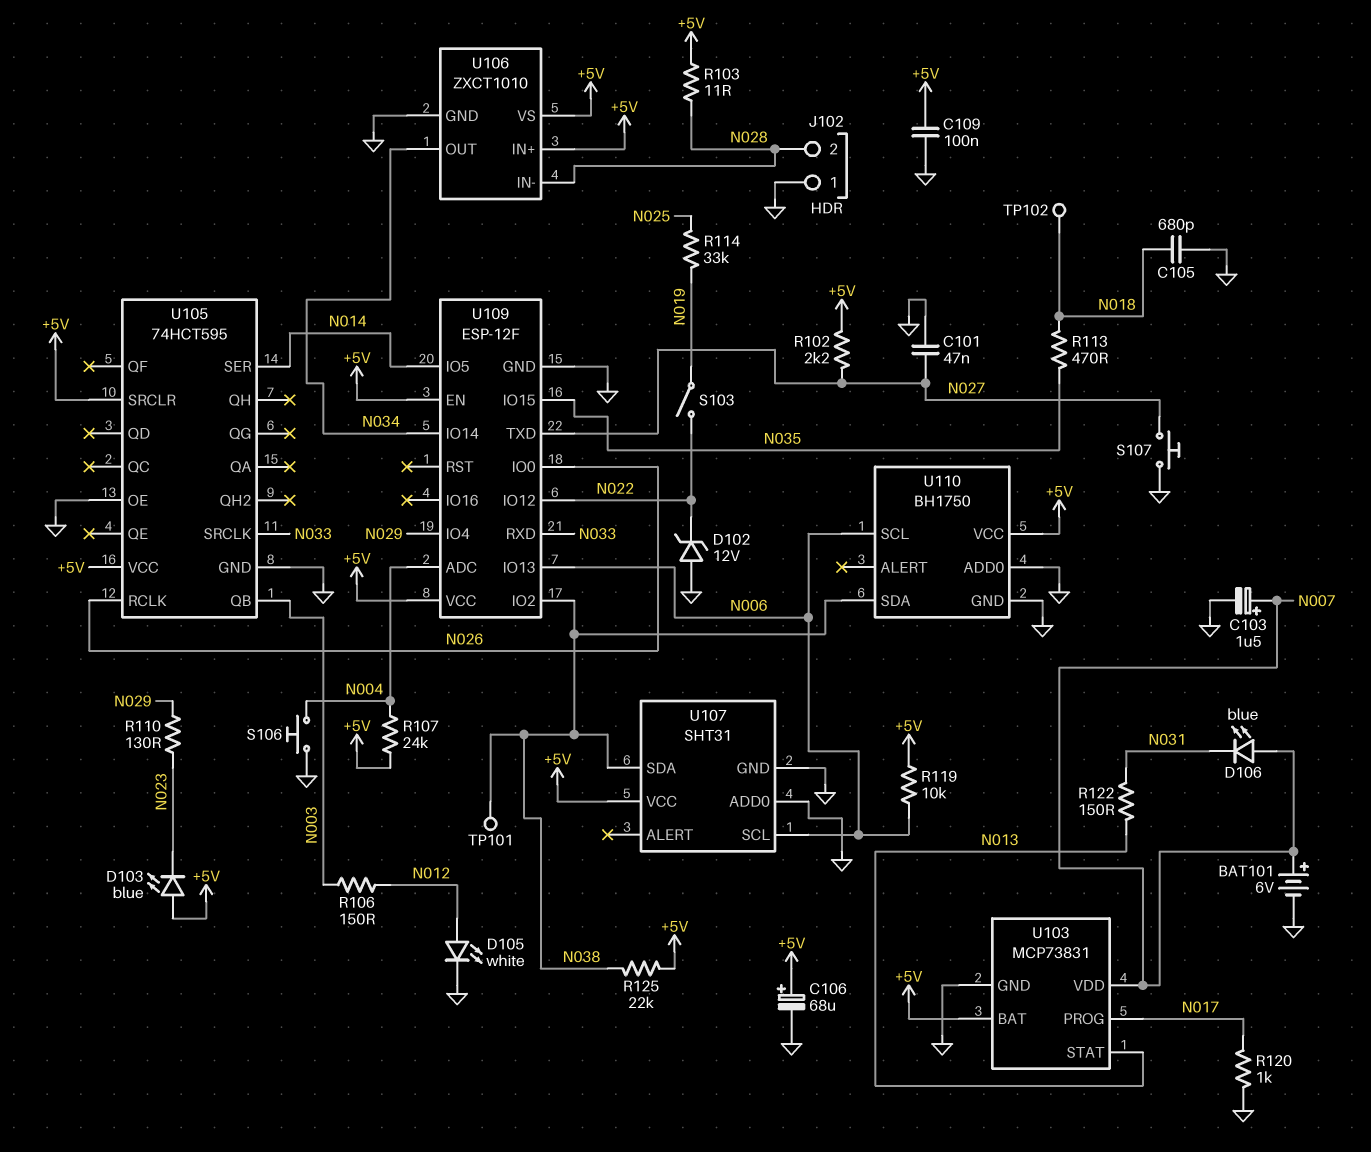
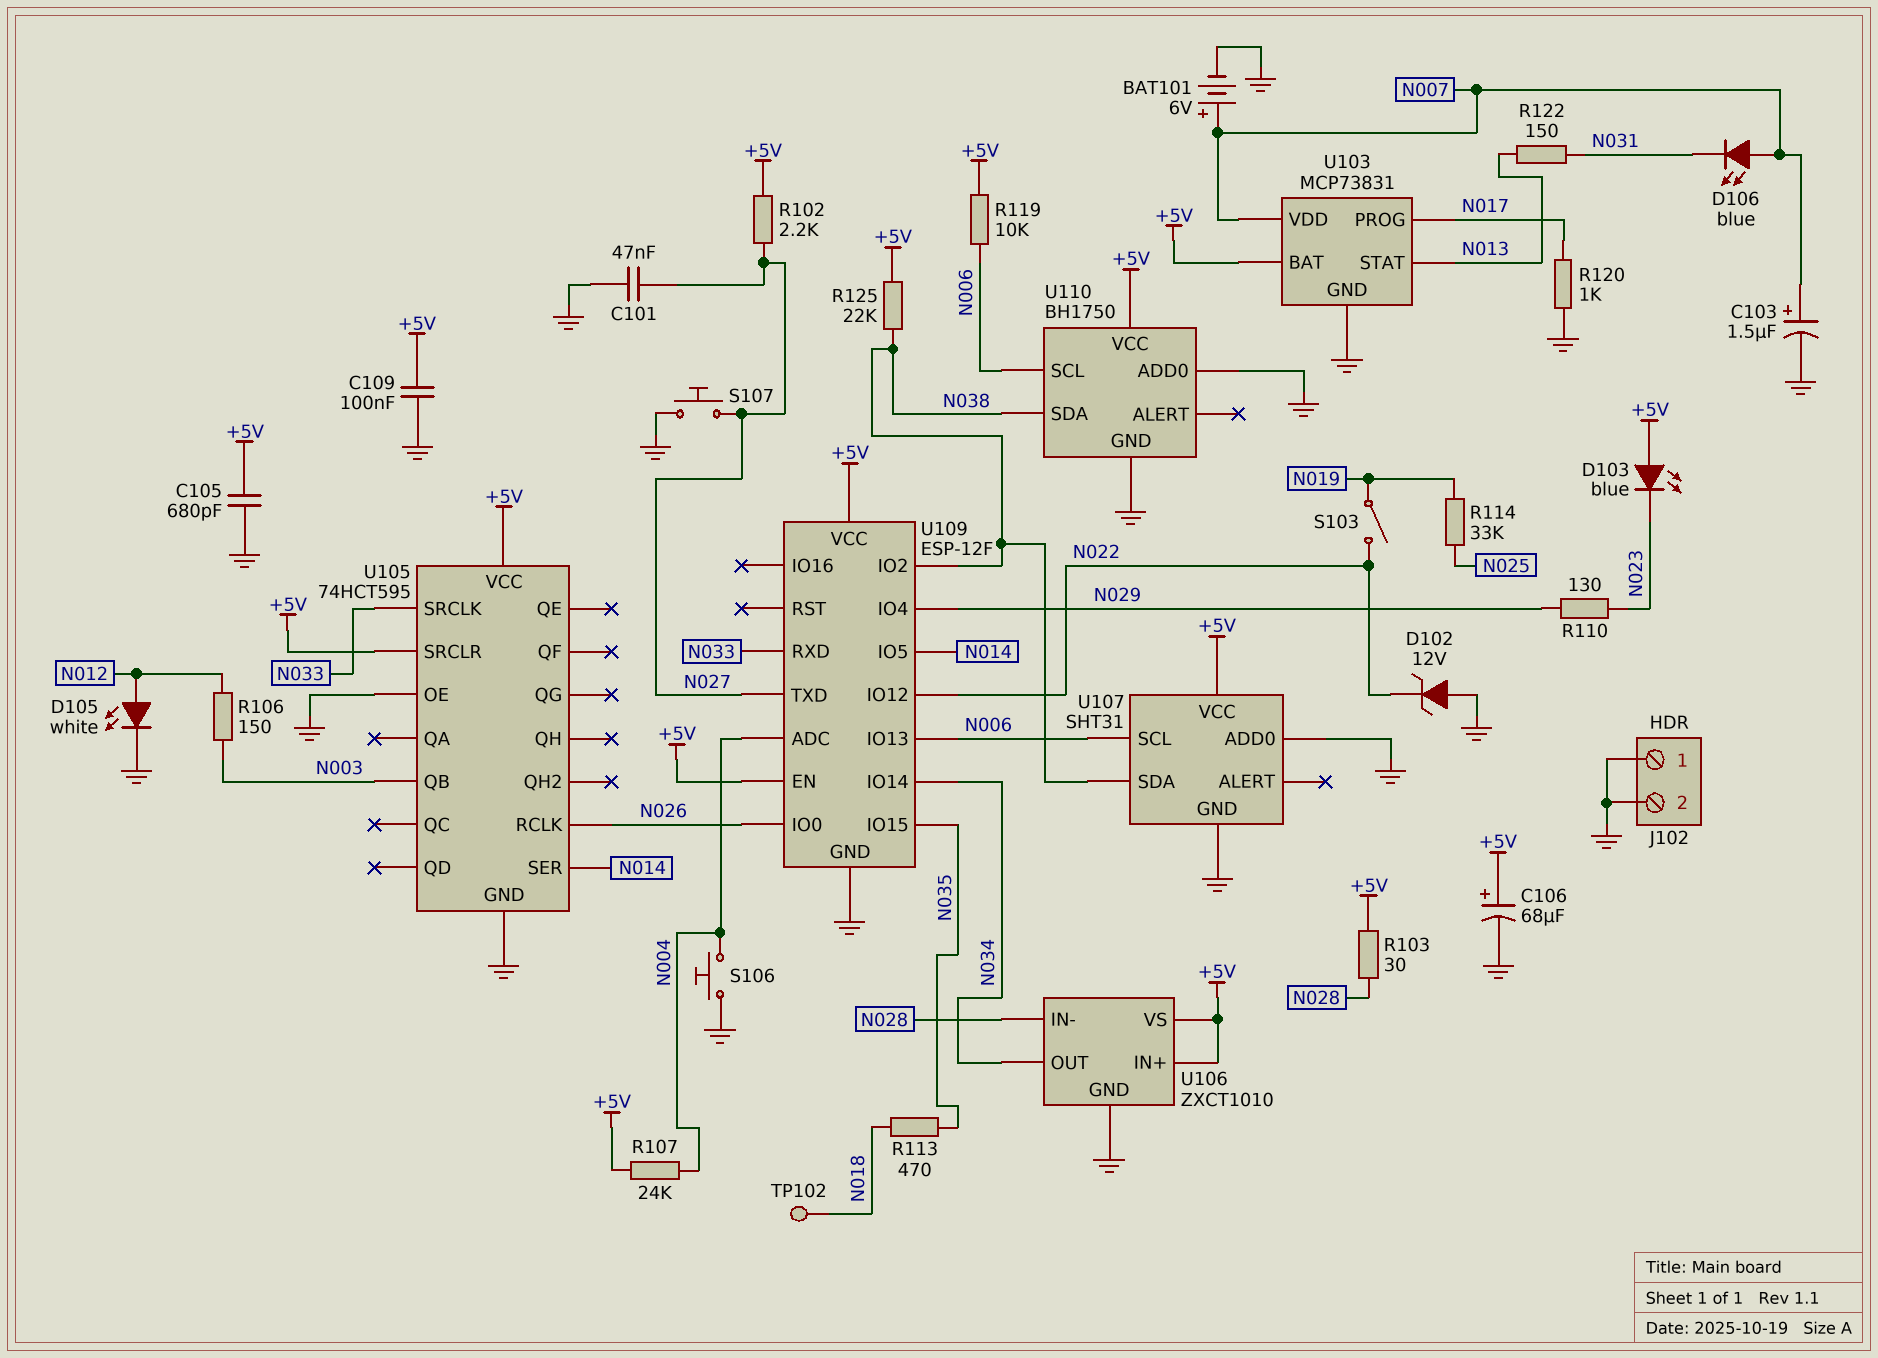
C105: 680pF (GND, N018) -> 680pF (+5V, GND)
J102 pin 2: N028 -> GND
R103: 11 (+5V, N028) -> 30 (+5V, N028)
TP101: test point (N038) -> none

